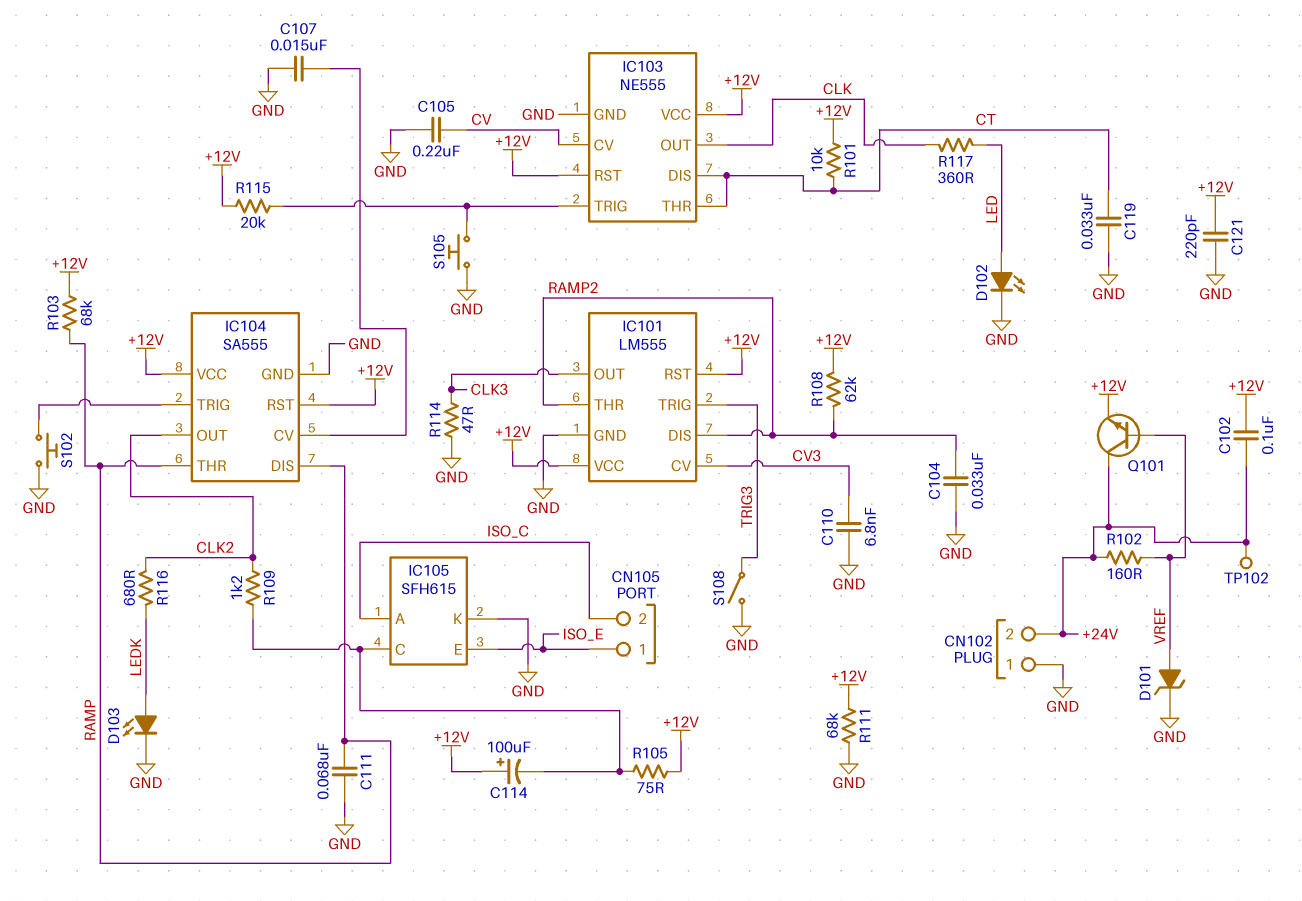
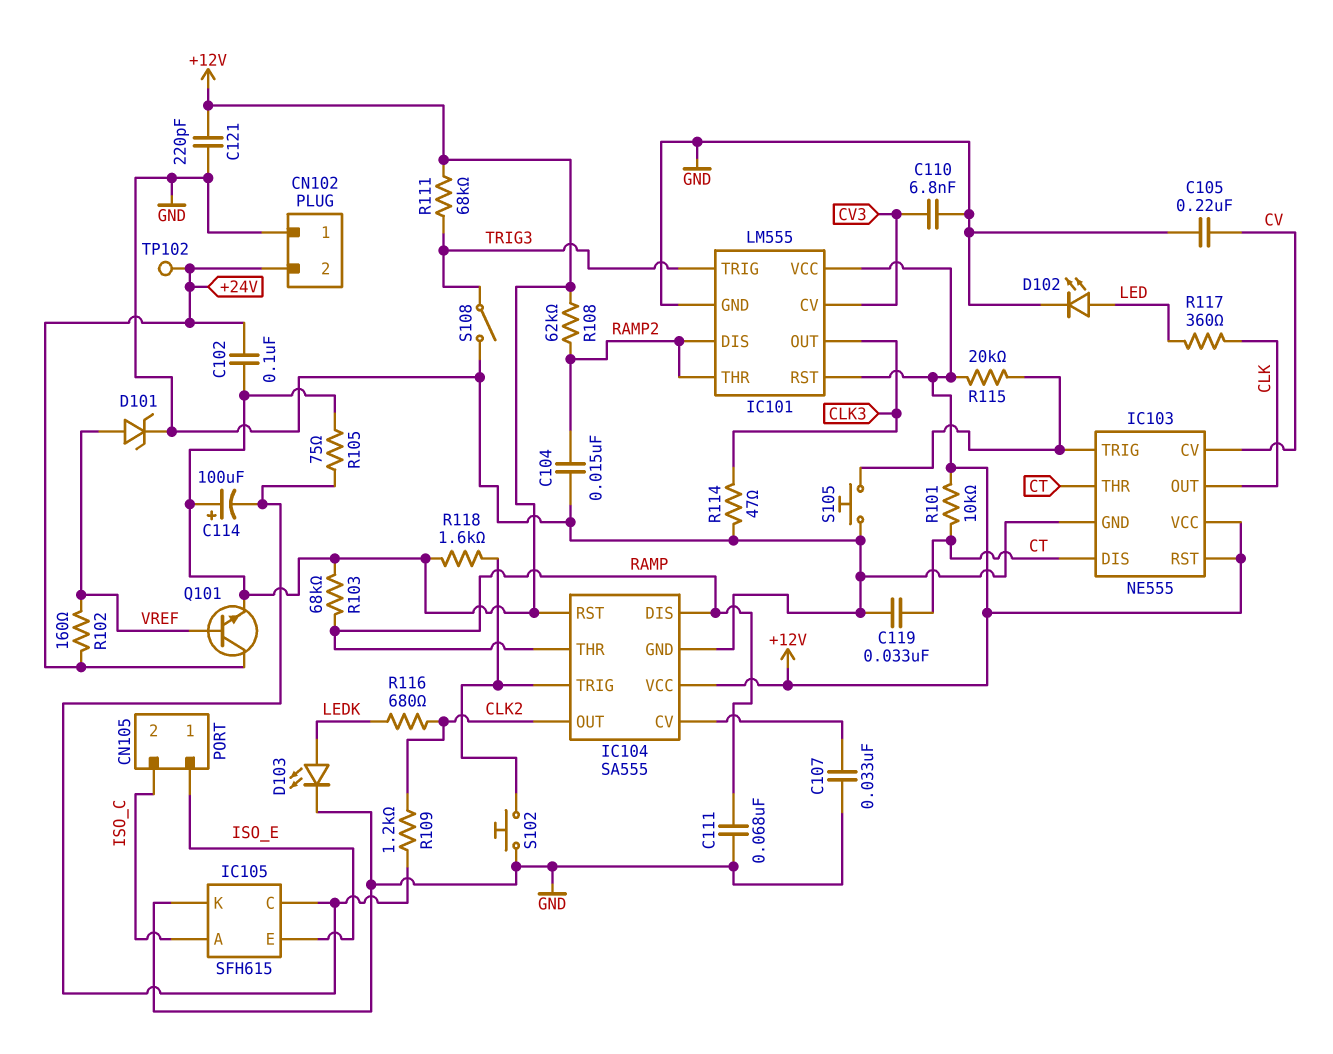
C104: 33nF (GND, RAMP2) -> 15nF (GND, RAMP2)
C107: 15nF (GND, IC104/CV) -> 33nF (GND, IC104/CV)
R111: 68k (+12V, GND) -> 68k (+12V, TRIG3)
R118: none -> 1.6k (+12V, IC104/TRIG)

